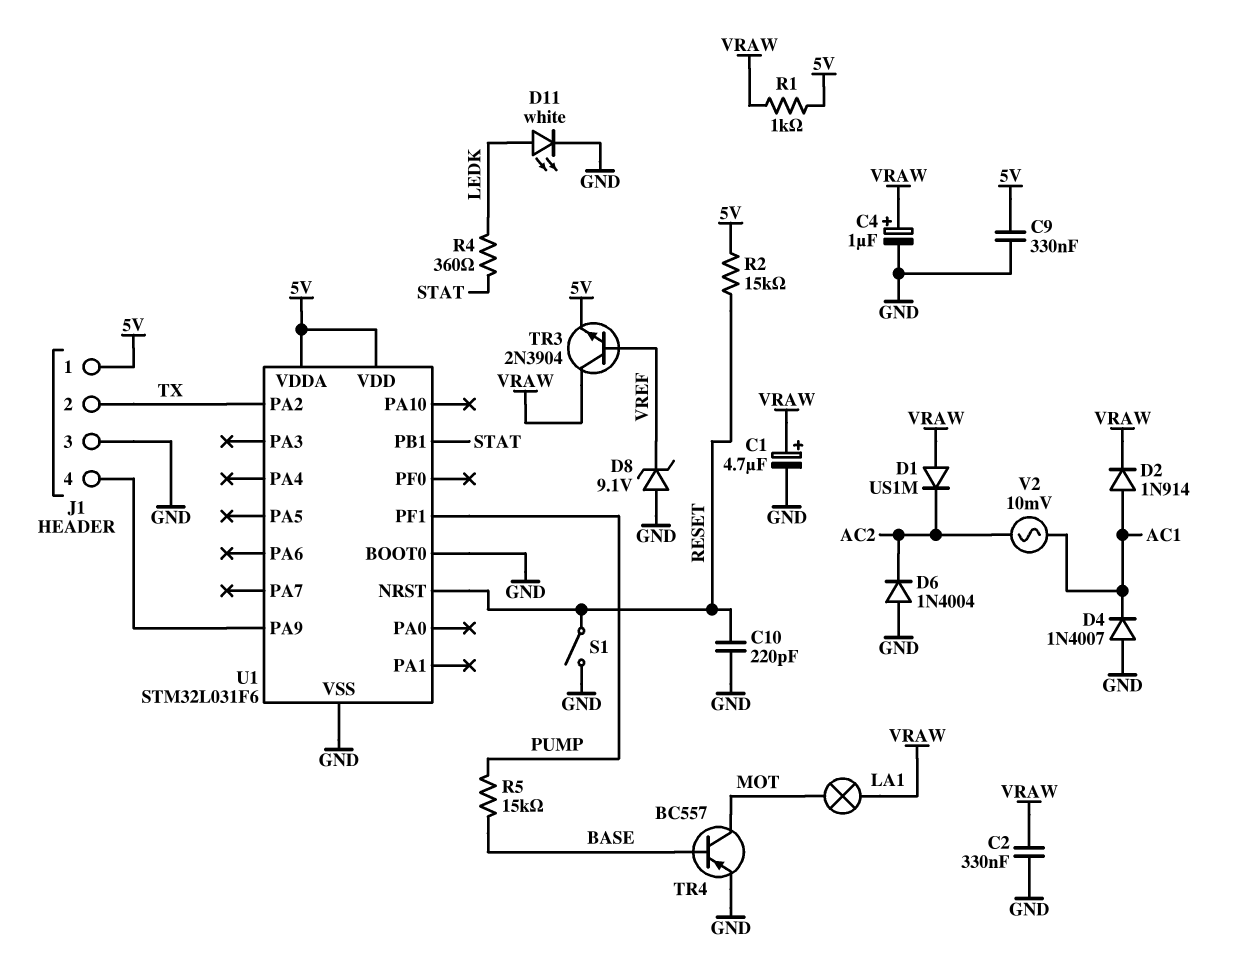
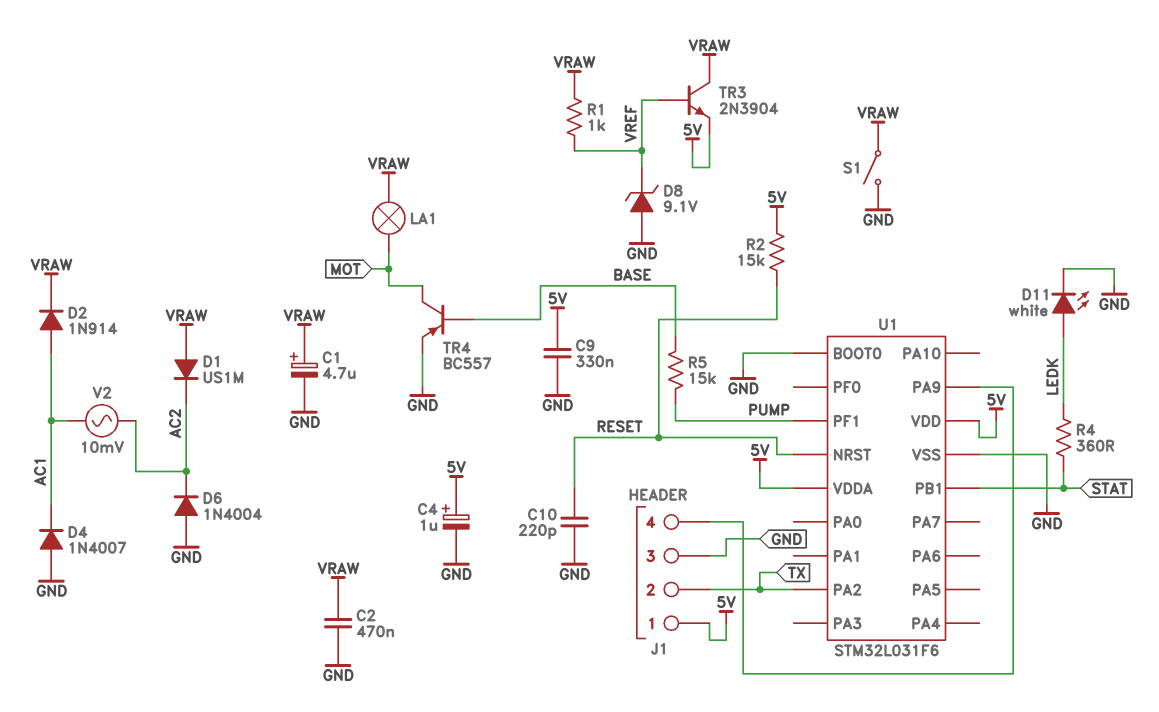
C2: 330nF (GND, VRAW) -> 470nF (GND, VRAW)
C4: 1uF (plus VRAW, minus GND) -> 1uF (plus 5V, minus GND)
R1: 1k (5V, VRAW) -> 1k (VRAW, VREF)
S1: switch (GND, RESET) -> switch (GND, VRAW)

